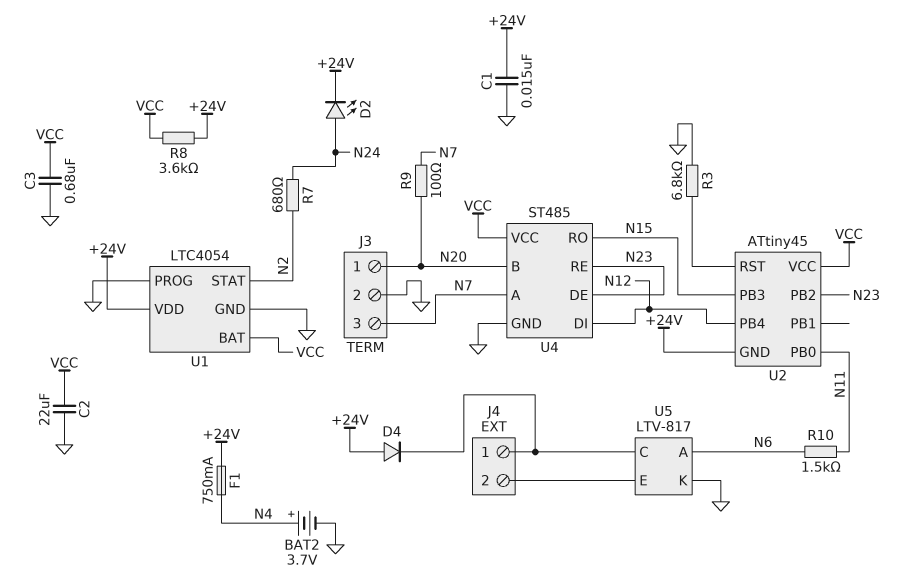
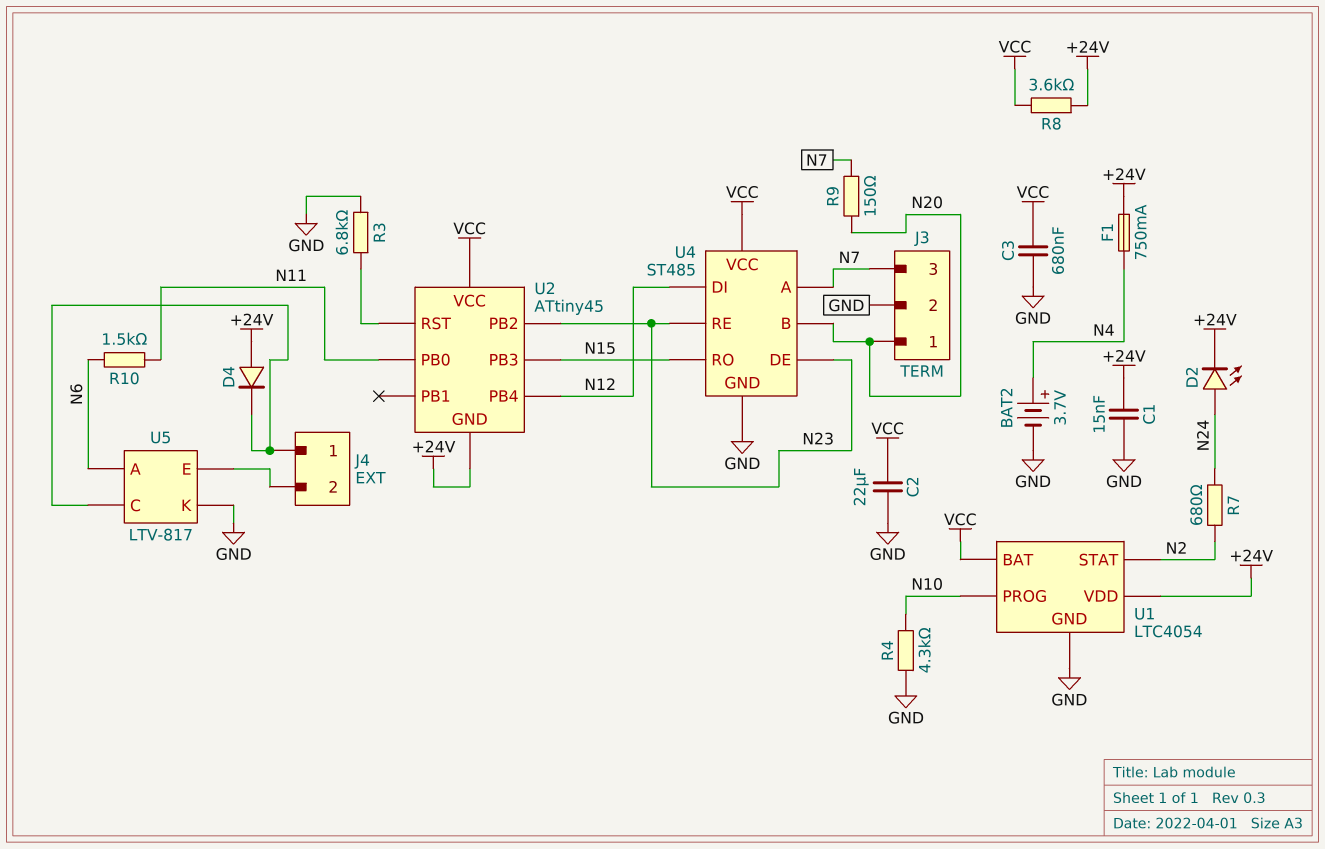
R4: none -> 4.3k (GND, N10)
R9: 100 (N7, N20) -> 150 (N7, N20)
U1 pin PROG: GND -> N10

